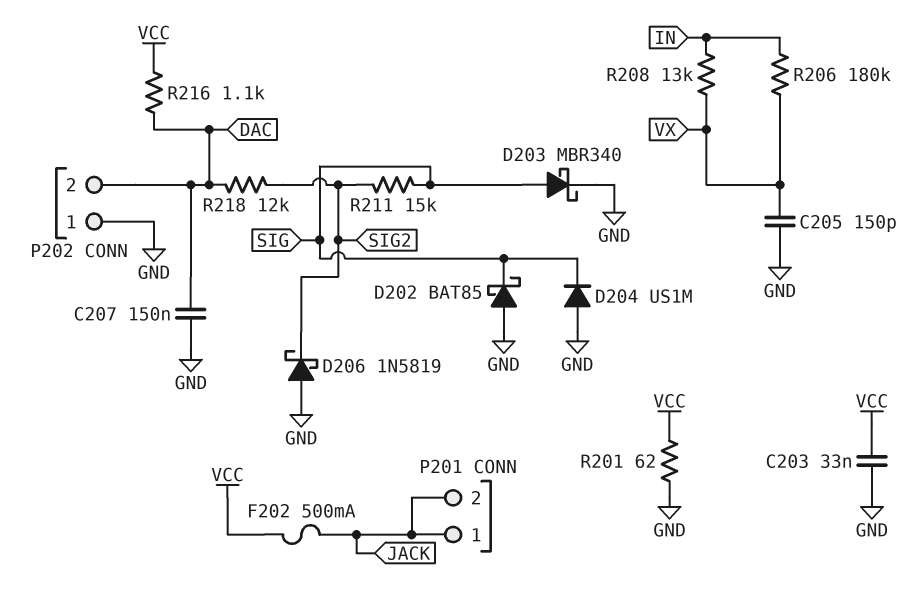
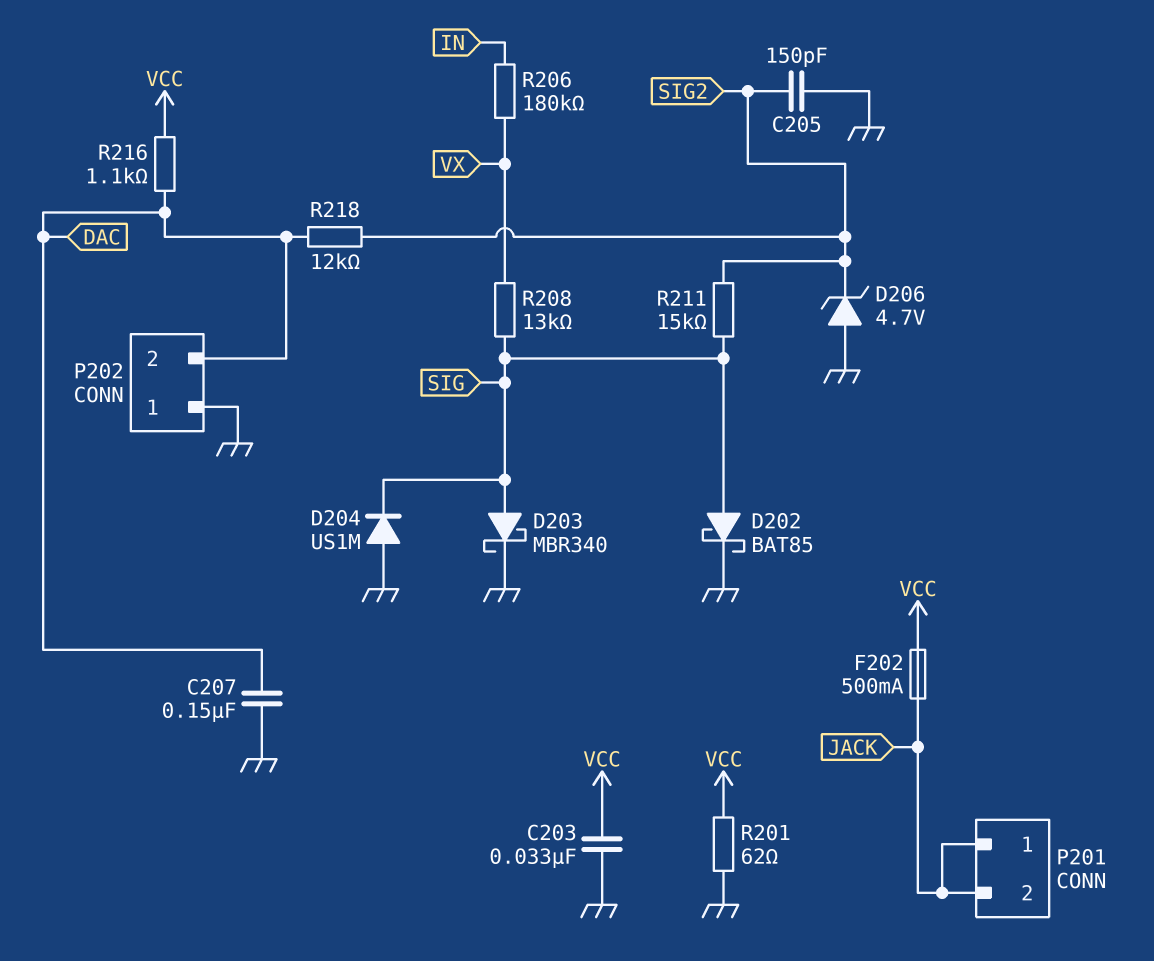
C205: 150pF (GND, VX) -> 150pF (GND, SIG2)
D202: schottky BAT85 (A GND, K SIG) -> schottky BAT85 (A SIG, K GND)
D206: schottky 1N5819 (A GND, K SIG2) -> zener 4.7V (A GND, K SIG2)
R208: 13k (IN, VX) -> 13k (SIG, VX)

